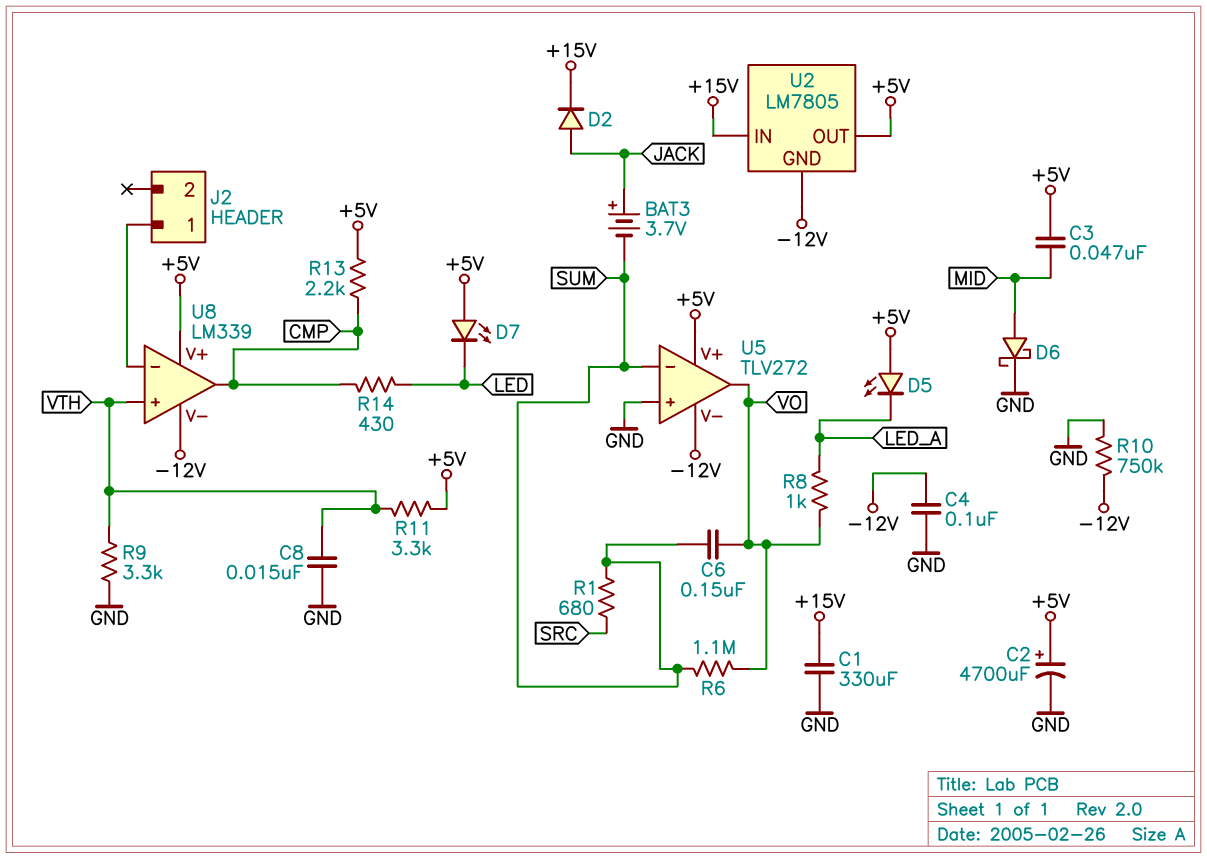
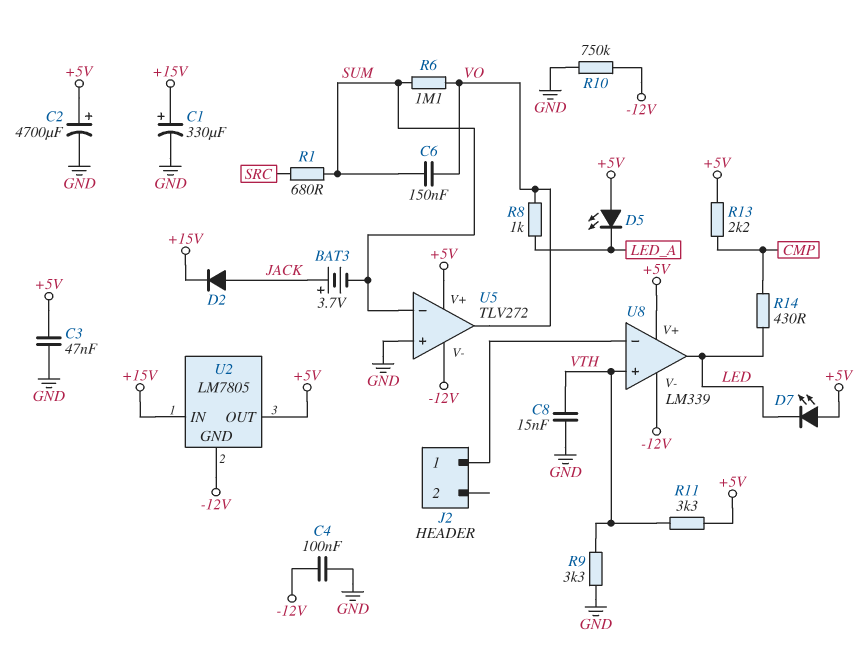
C1: 330uF (+15V, GND) -> 330uF (plus +15V, minus GND)
C3: 47nF (+5V, MID) -> 47nF (+5V, GND)
D6: schottky (A MID, K GND) -> none
U8 pin out: CMP -> LED

